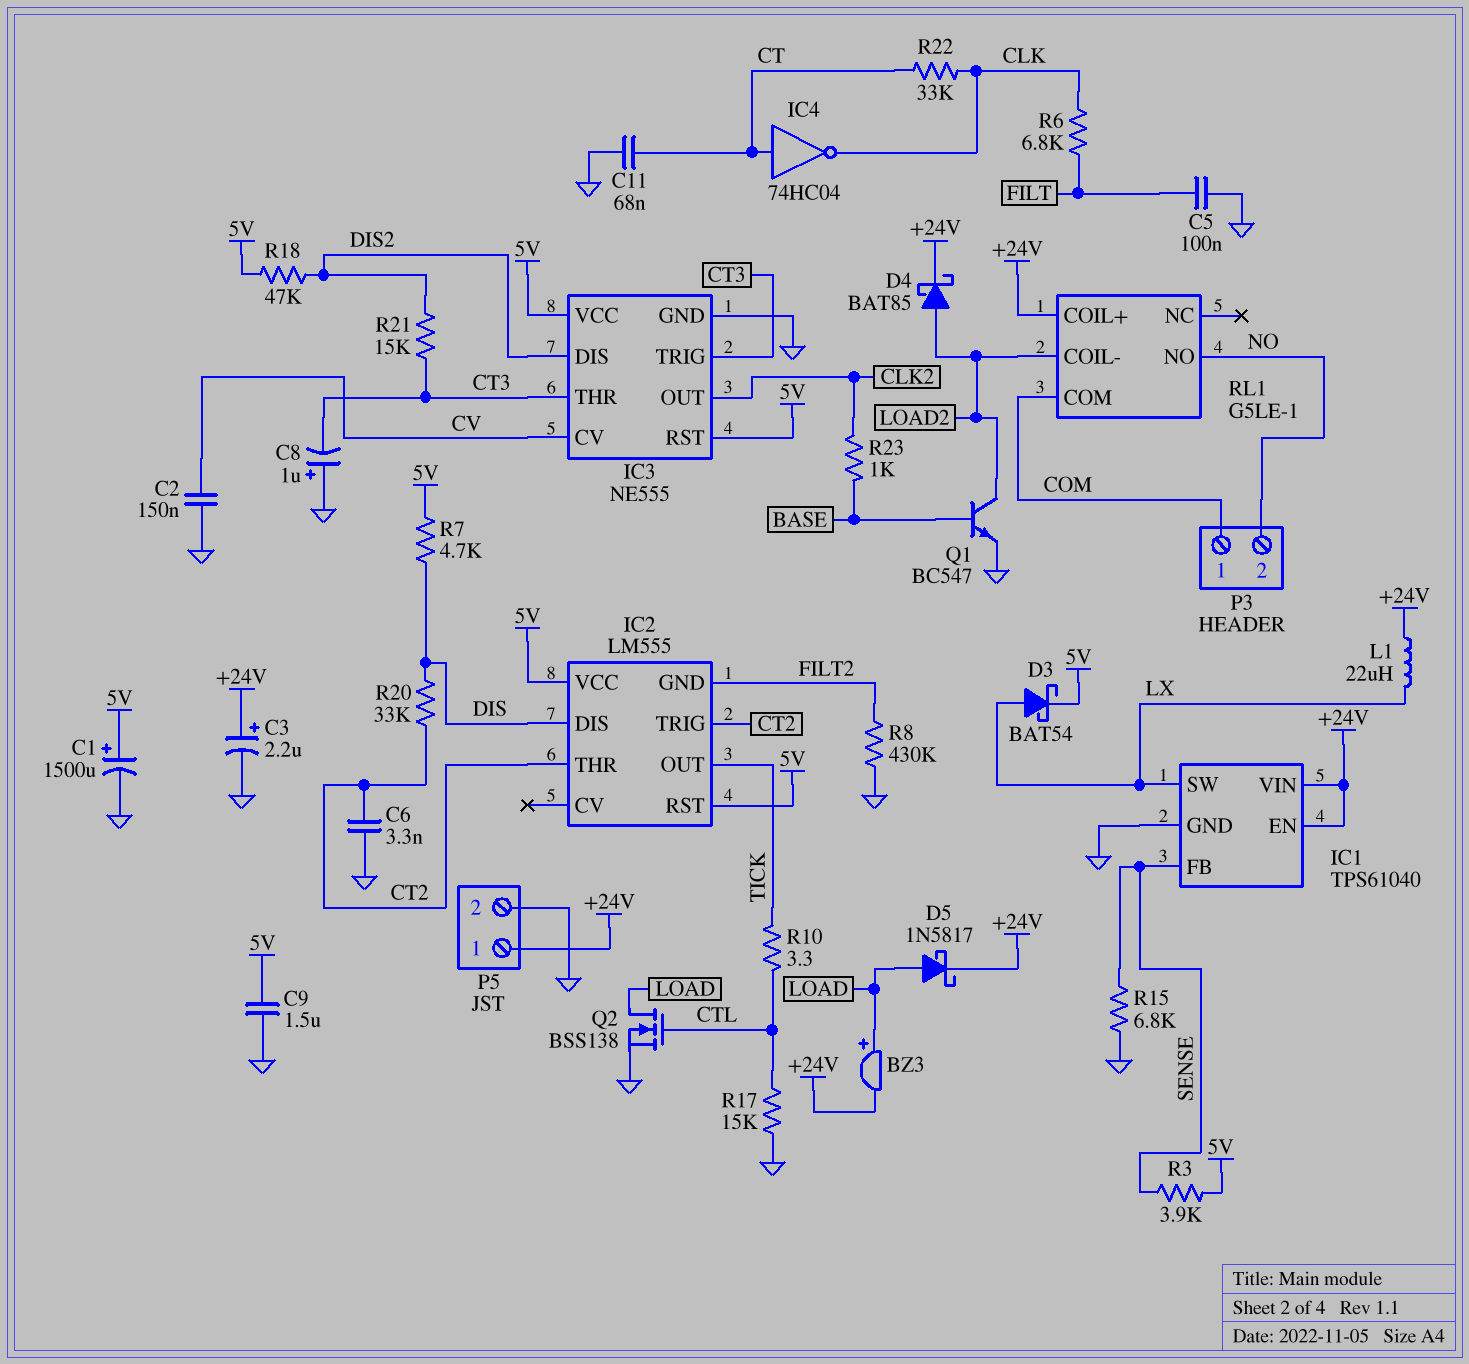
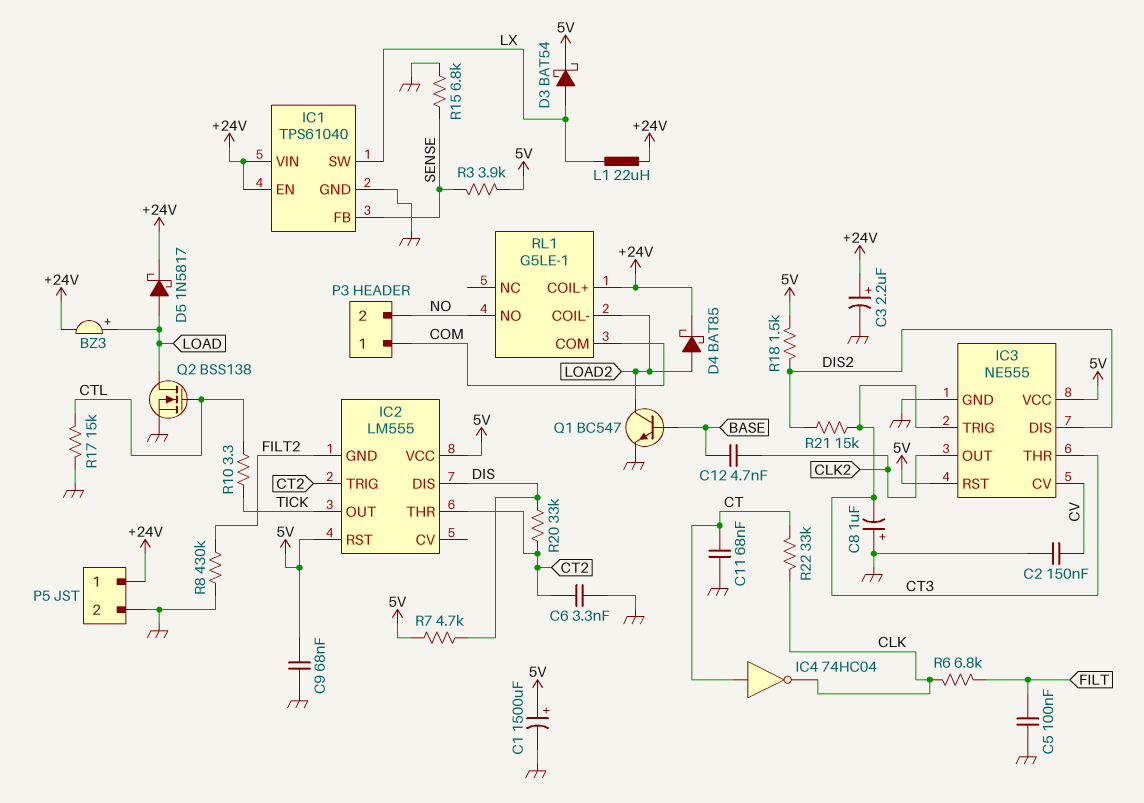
C9: 1.5uF (5V, GND) -> 68nF (5V, GND)
C12: none -> 4.7nF (BASE, CLK2)
R18: 47k (5V, DIS2) -> 1.5k (5V, DIS2)
R23: 1k (BASE, CLK2) -> none

